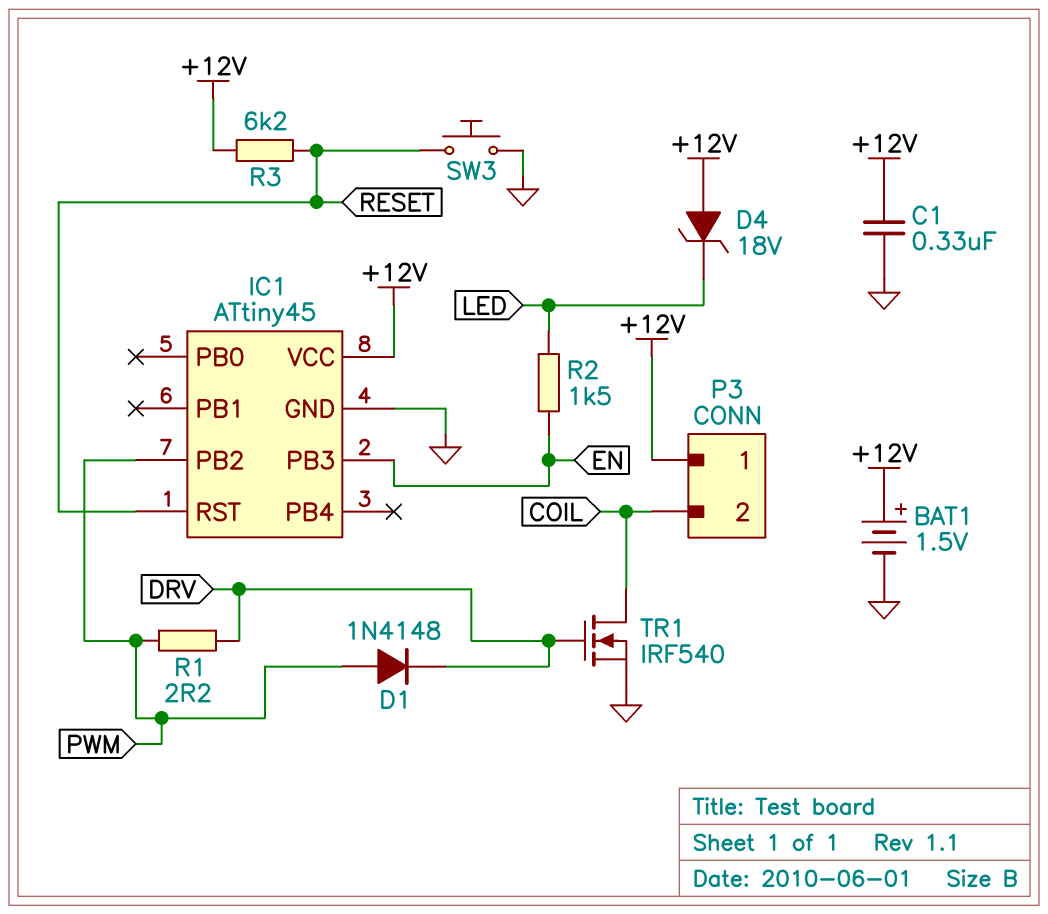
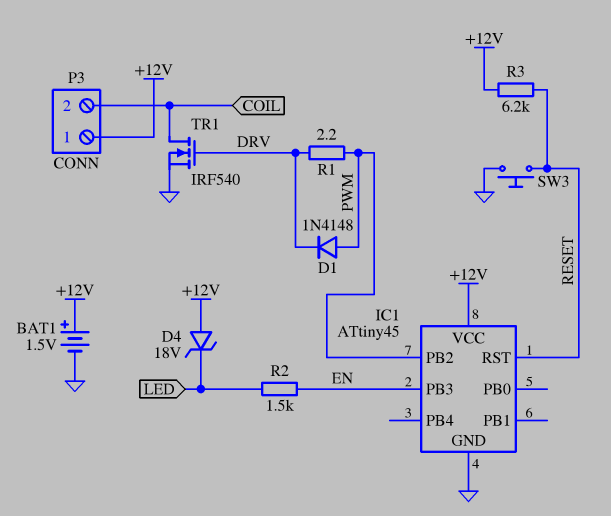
C1: 330nF (+12V, GND) -> none

